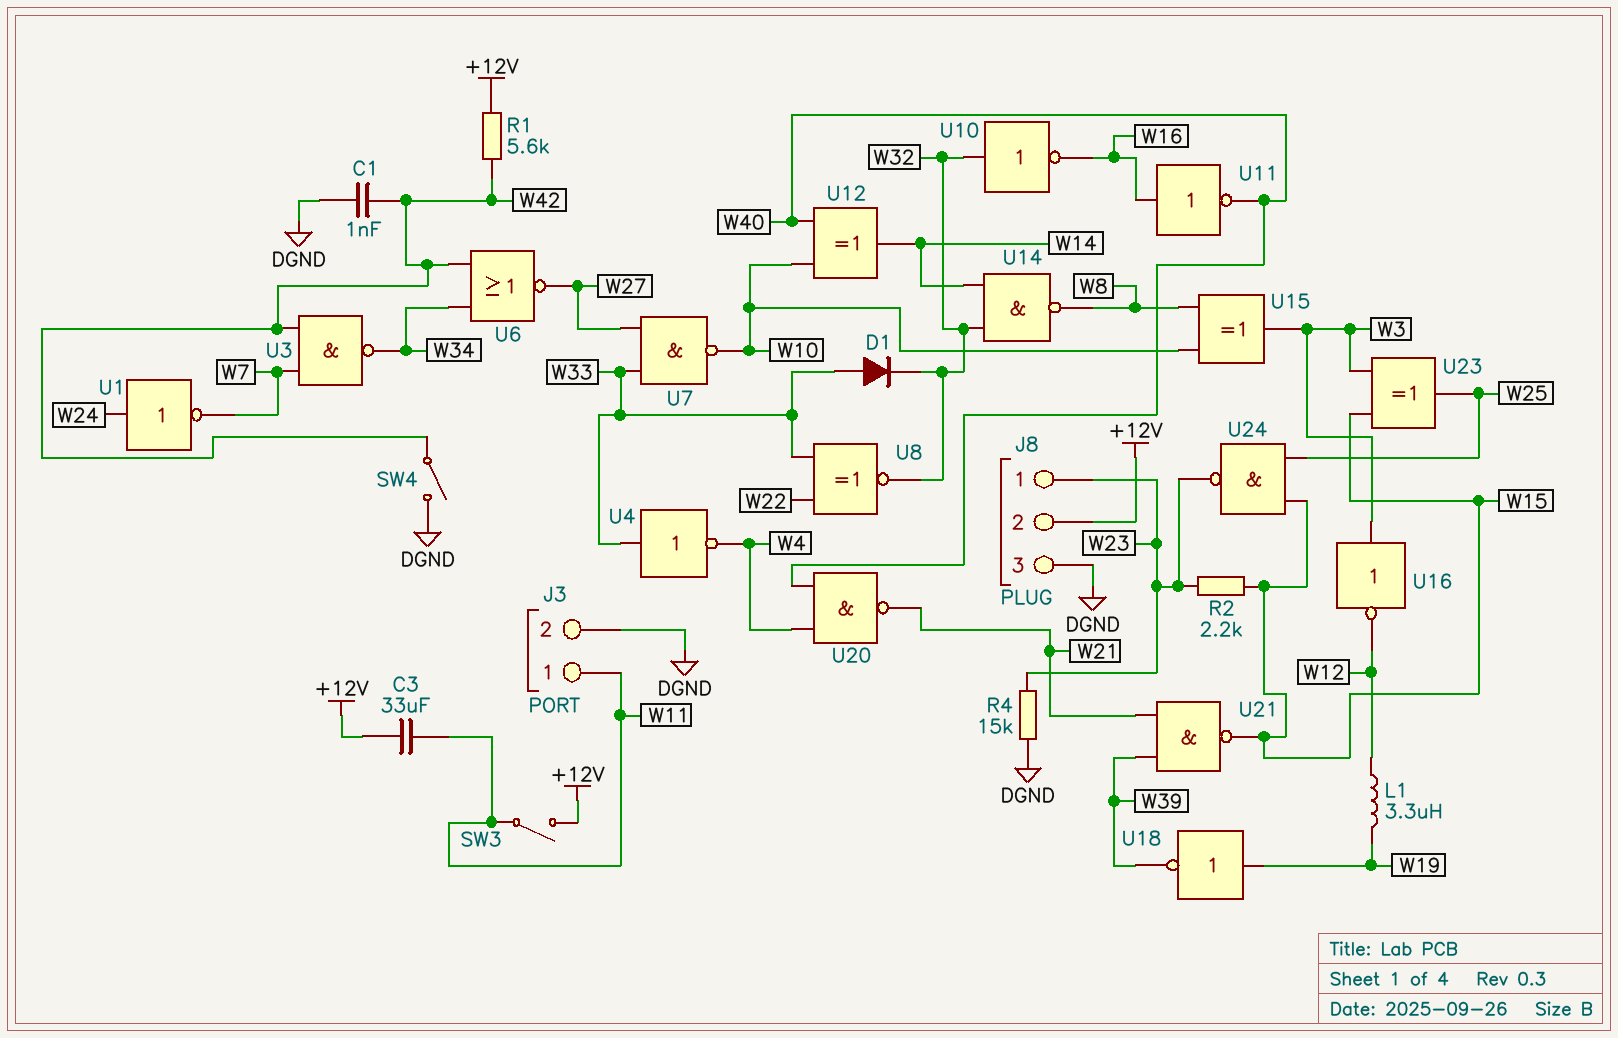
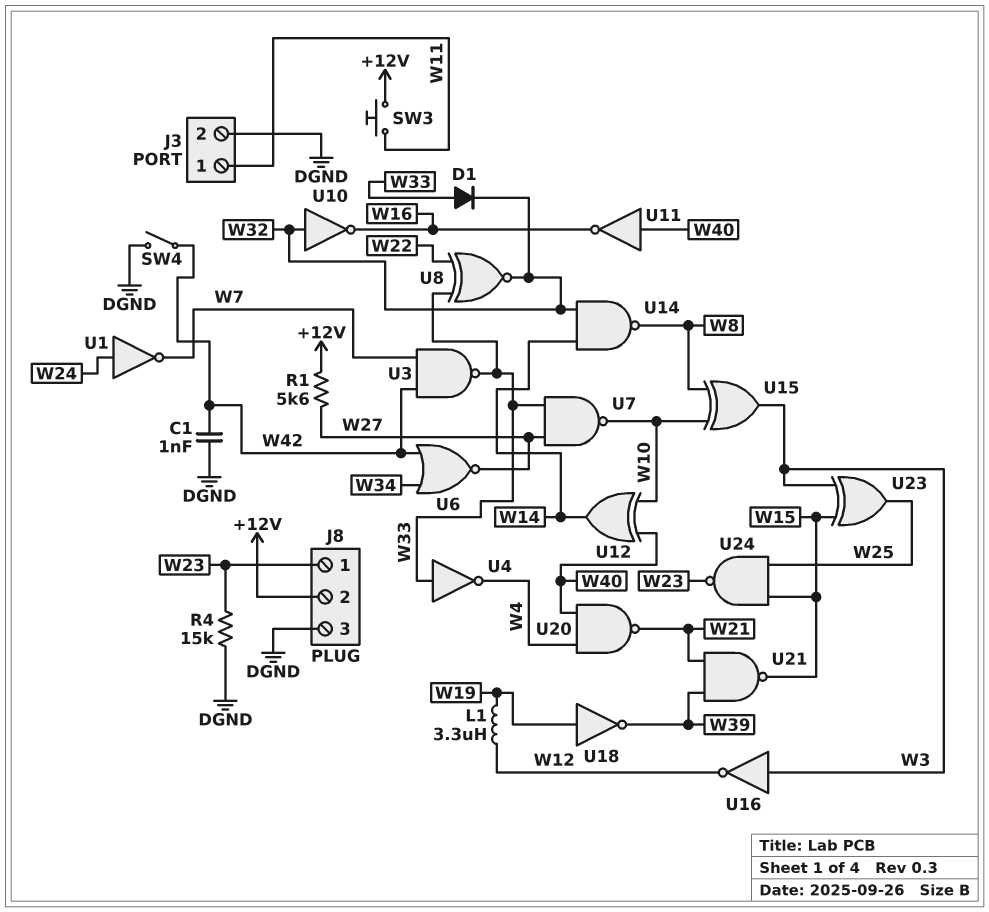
C3: 33uF (+12V, W11) -> none
R1: 5.6k (+12V, W42) -> 5.6k (+12V, W27)
R2: 2.2k (W15, W23) -> none
SW3: switch (+12V, W11) -> button (+12V, W11)
U3: NAND (in W7, in W42, out W34) -> NAND (in W7, in W42, out W33)
U11: NOT (in W16, out W40) -> NOT (in W40, out W16)

